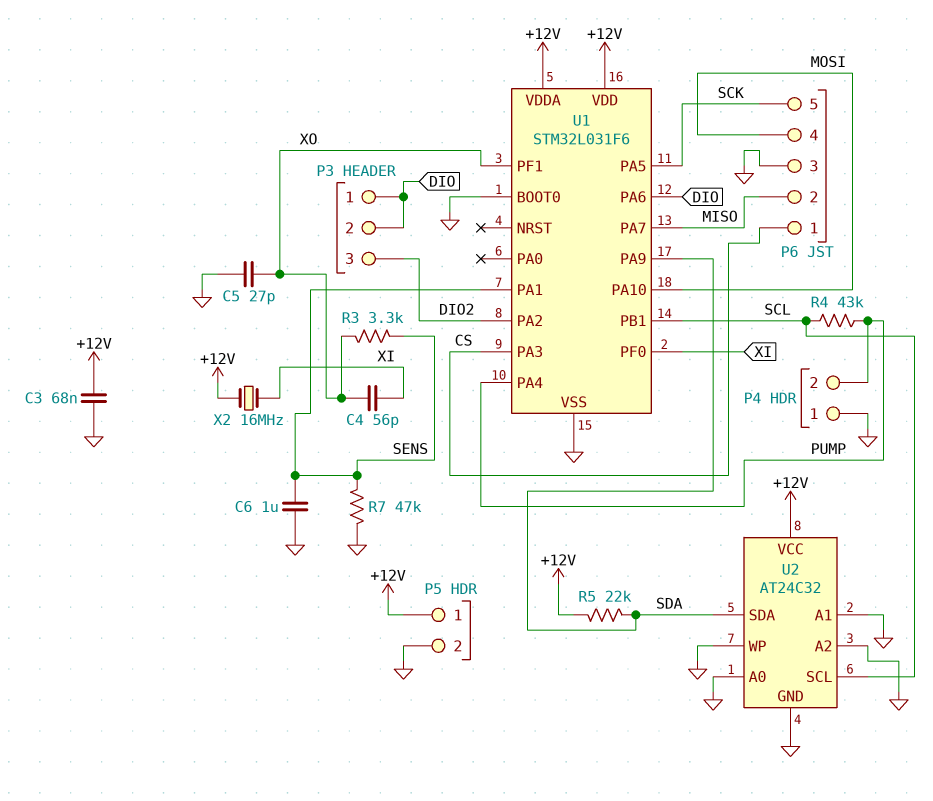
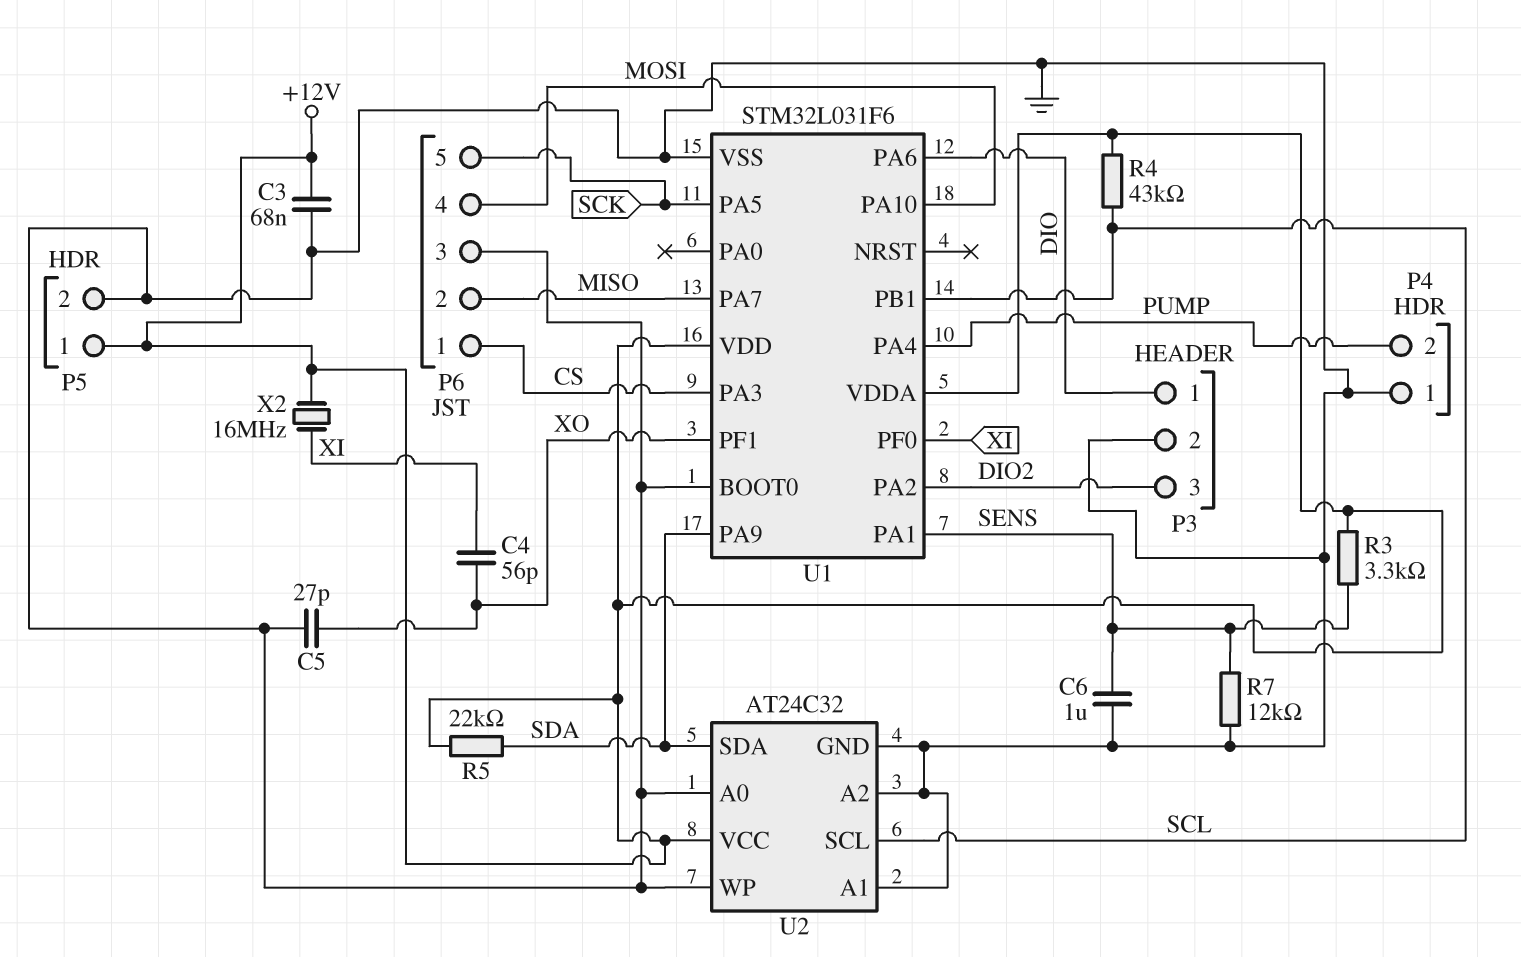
P3 pin 2: DIO -> GND
R3: 3.3k (SENS, XO) -> 3.3k (+12V, SENS)
R4: 43k (PUMP, SCL) -> 43k (+12V, SCL)
R7: 47k (GND, SENS) -> 12k (GND, SENS)

